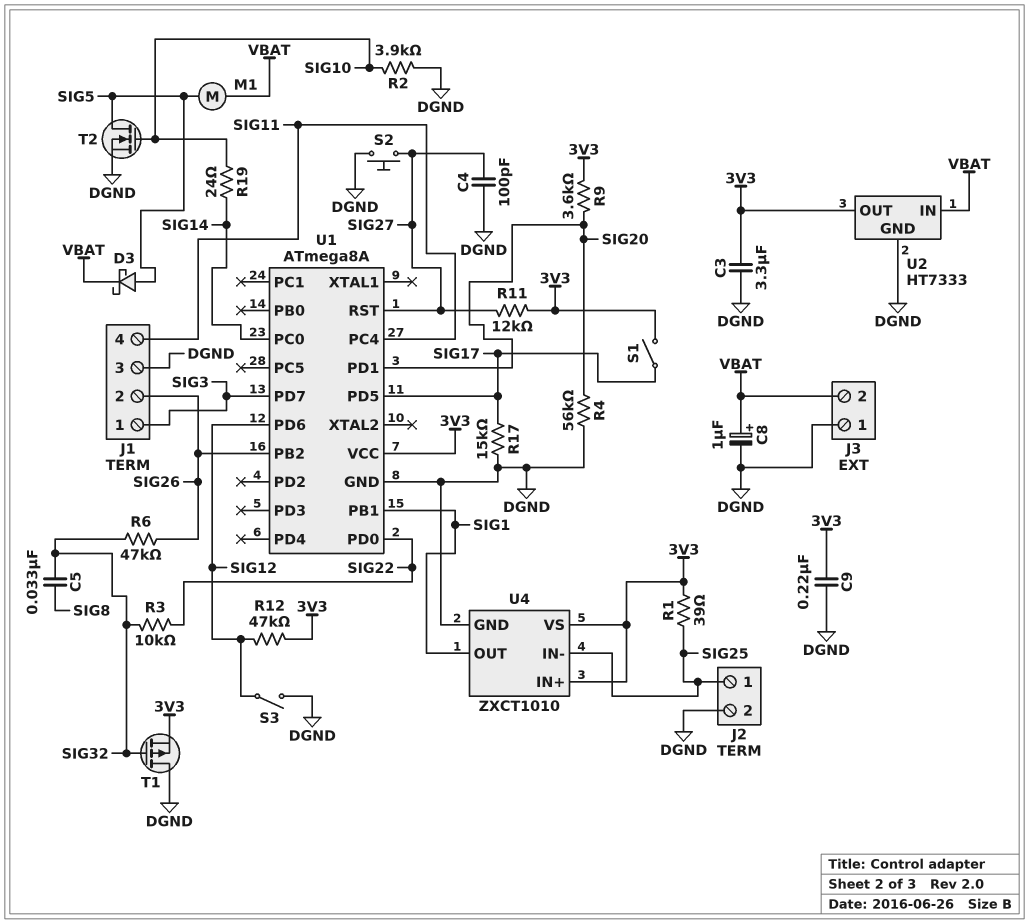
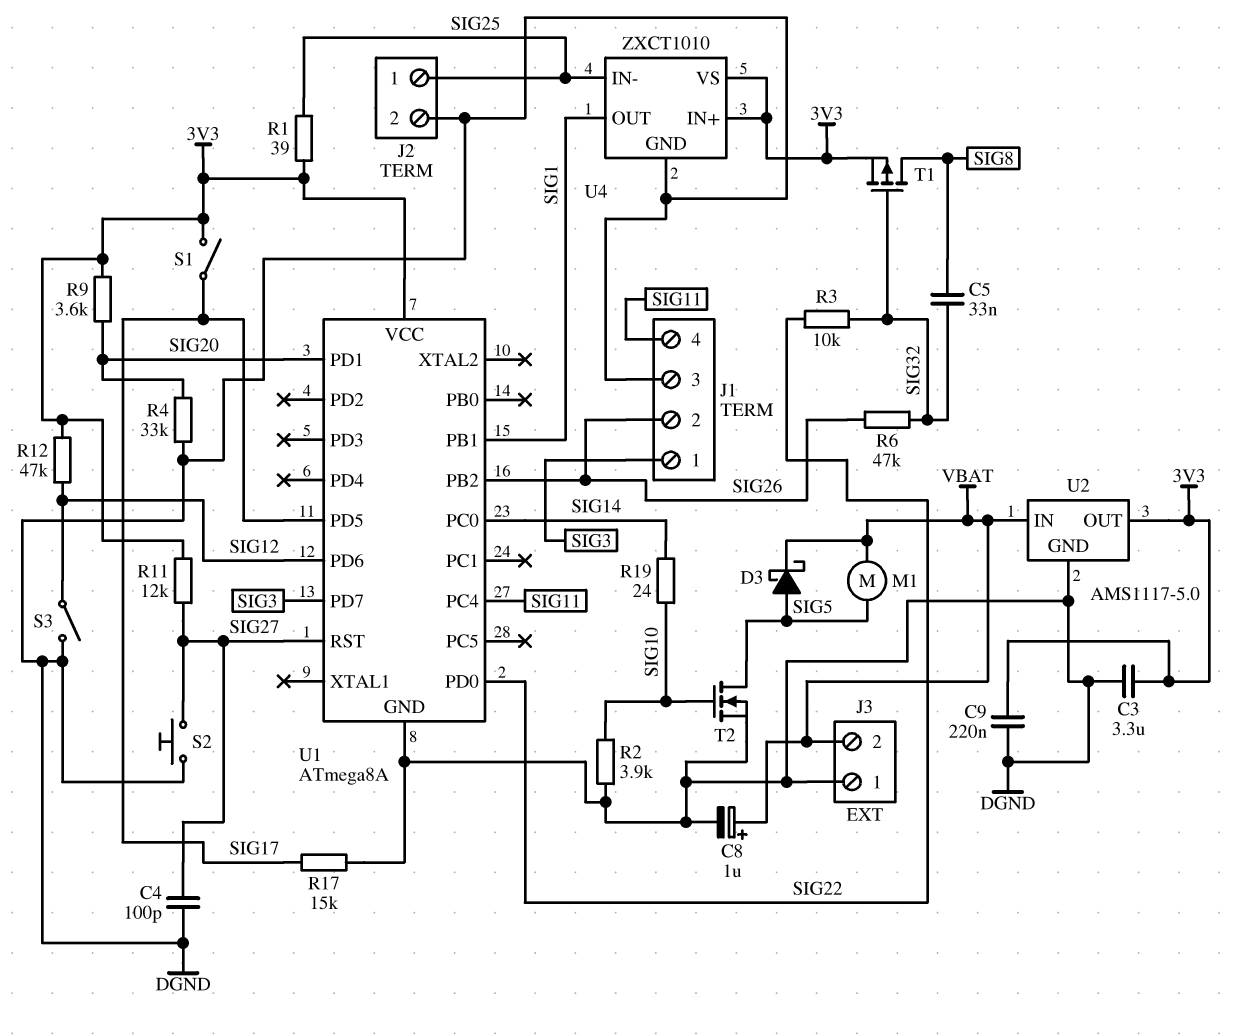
R4: 56k (DGND, SIG20) -> 33k (DGND, SIG20)
T1: PMOS (G SIG32, D DGND, S 3V3) -> PMOS (G SIG32, D SIG8, S 3V3)
U2: HT7333 -> AMS1117-5.0

